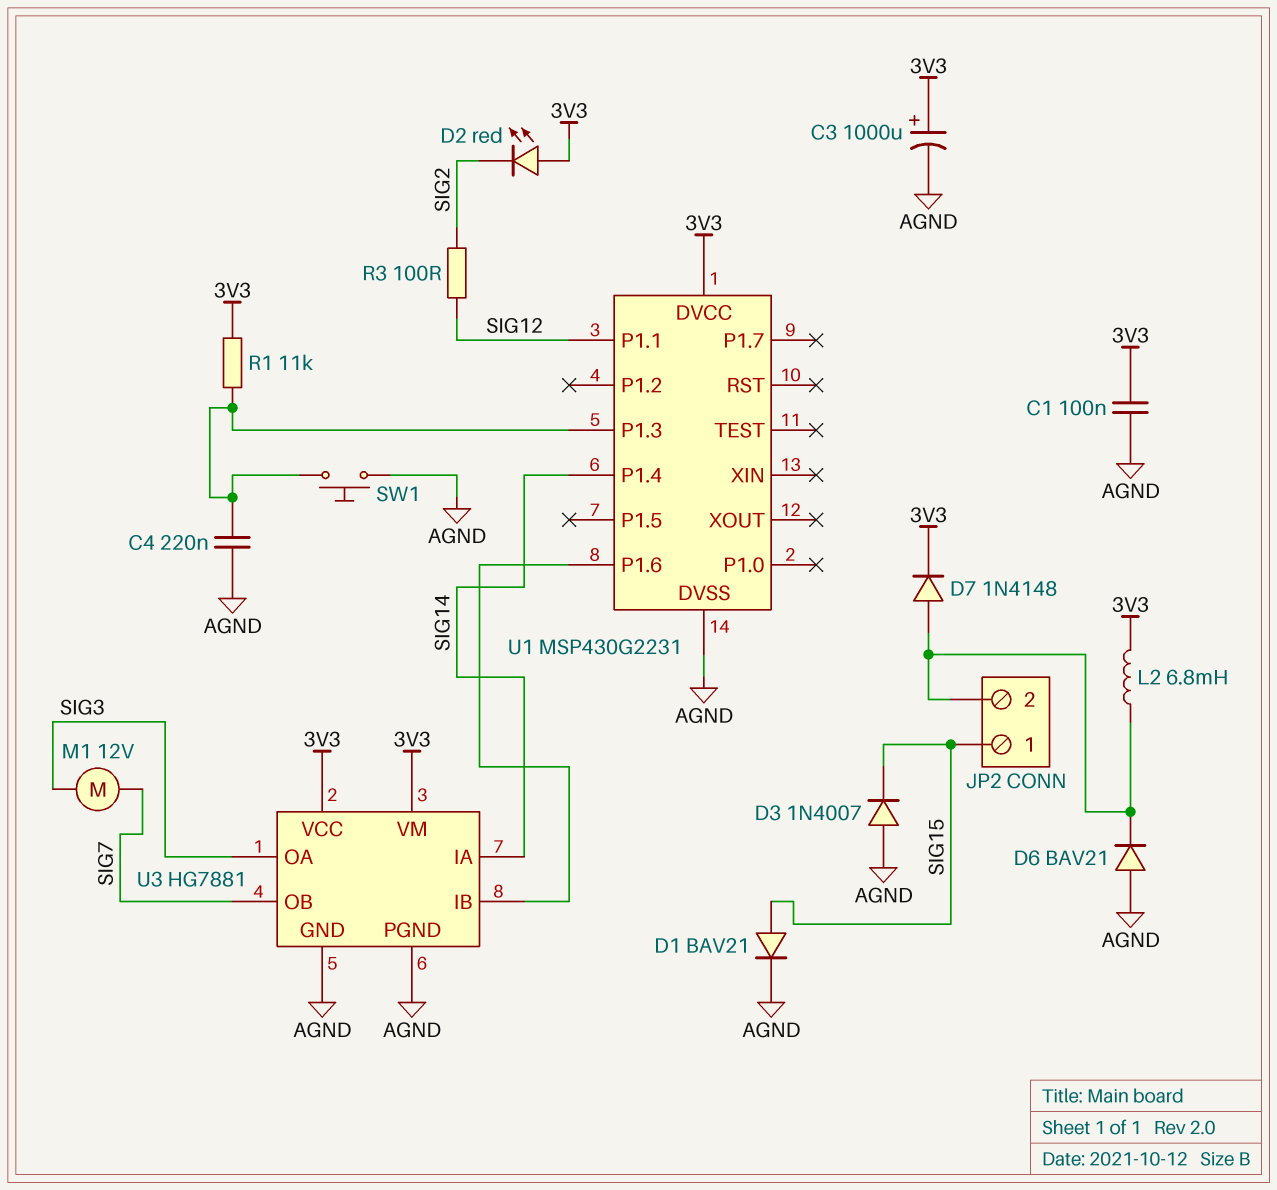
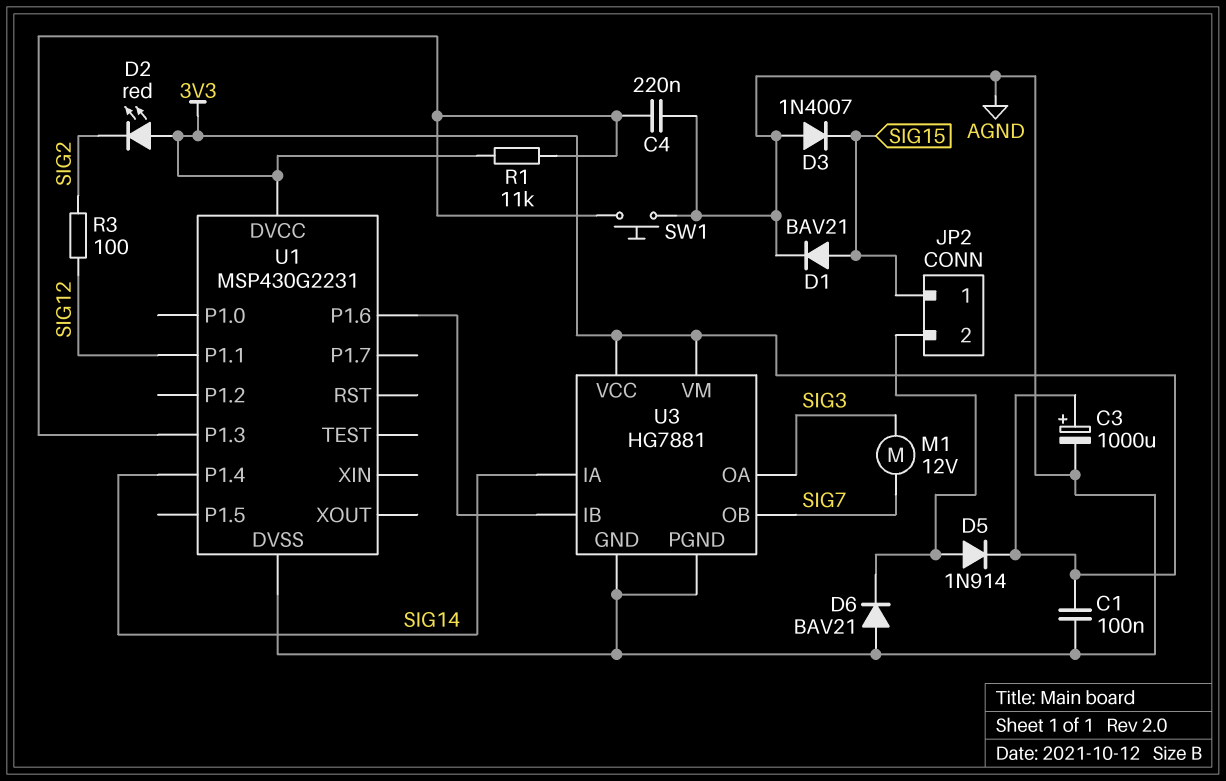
D5: none -> diode 1N914 (A JP2/2, K 3V3)
D7: diode 1N4148 (A JP2/2, K 3V3) -> none
L2: 6.8mH (3V3, JP2/2) -> none

